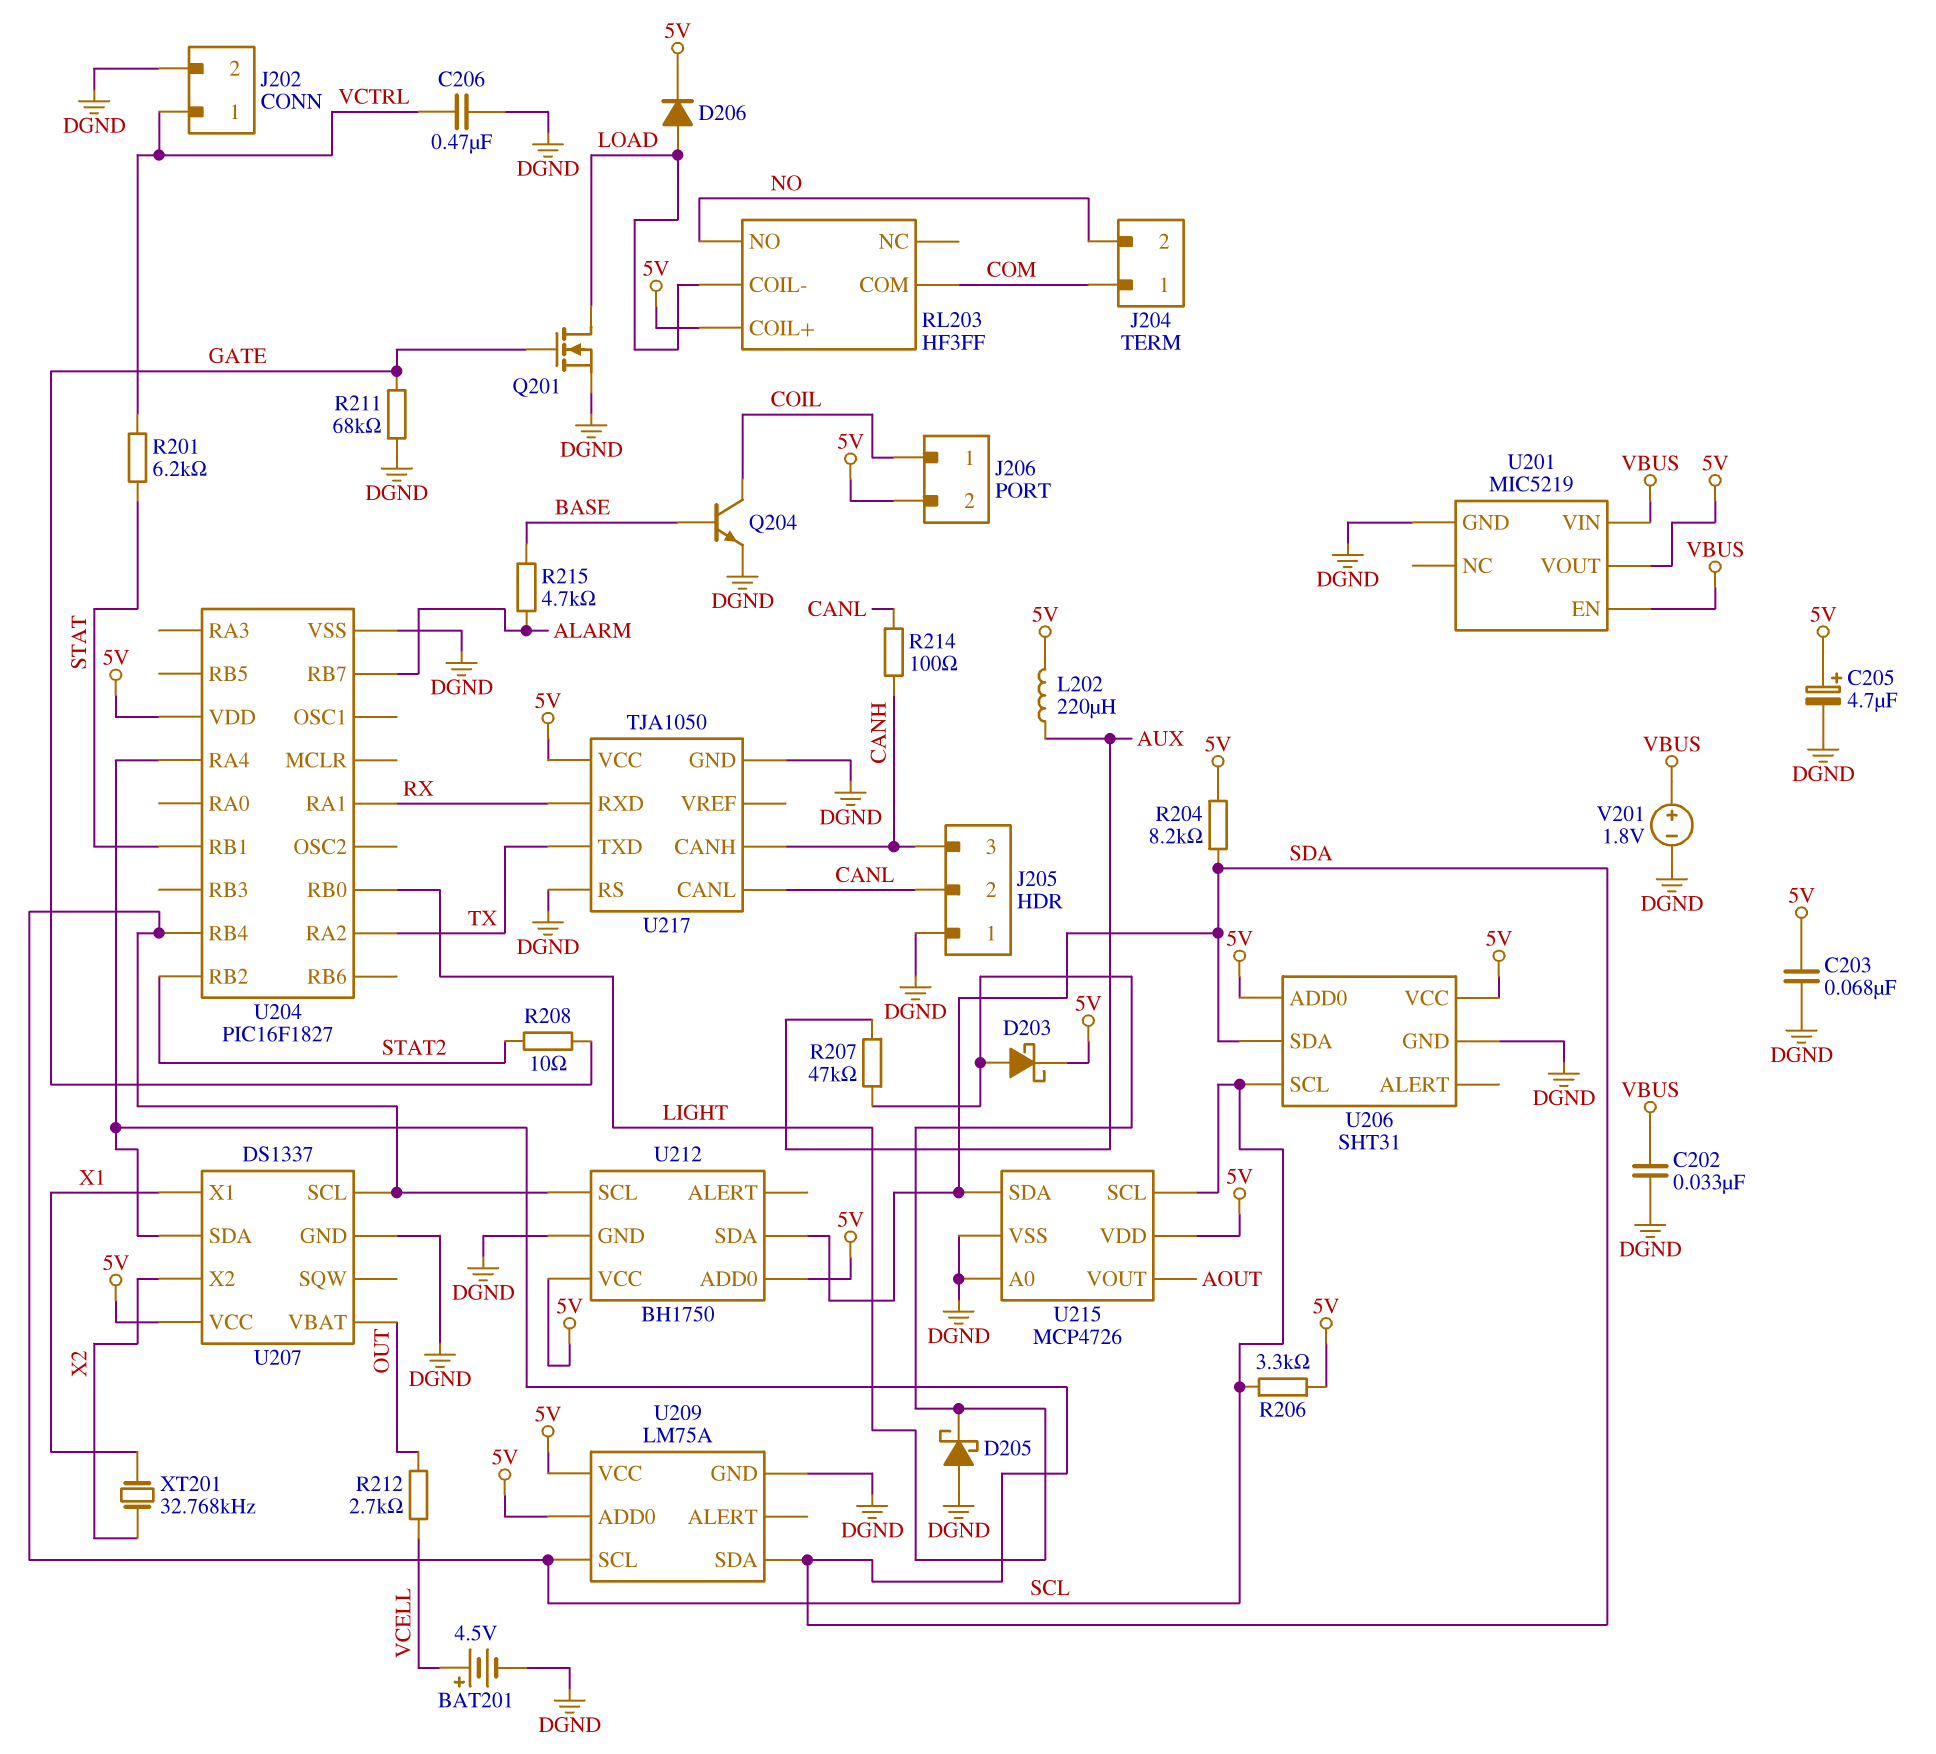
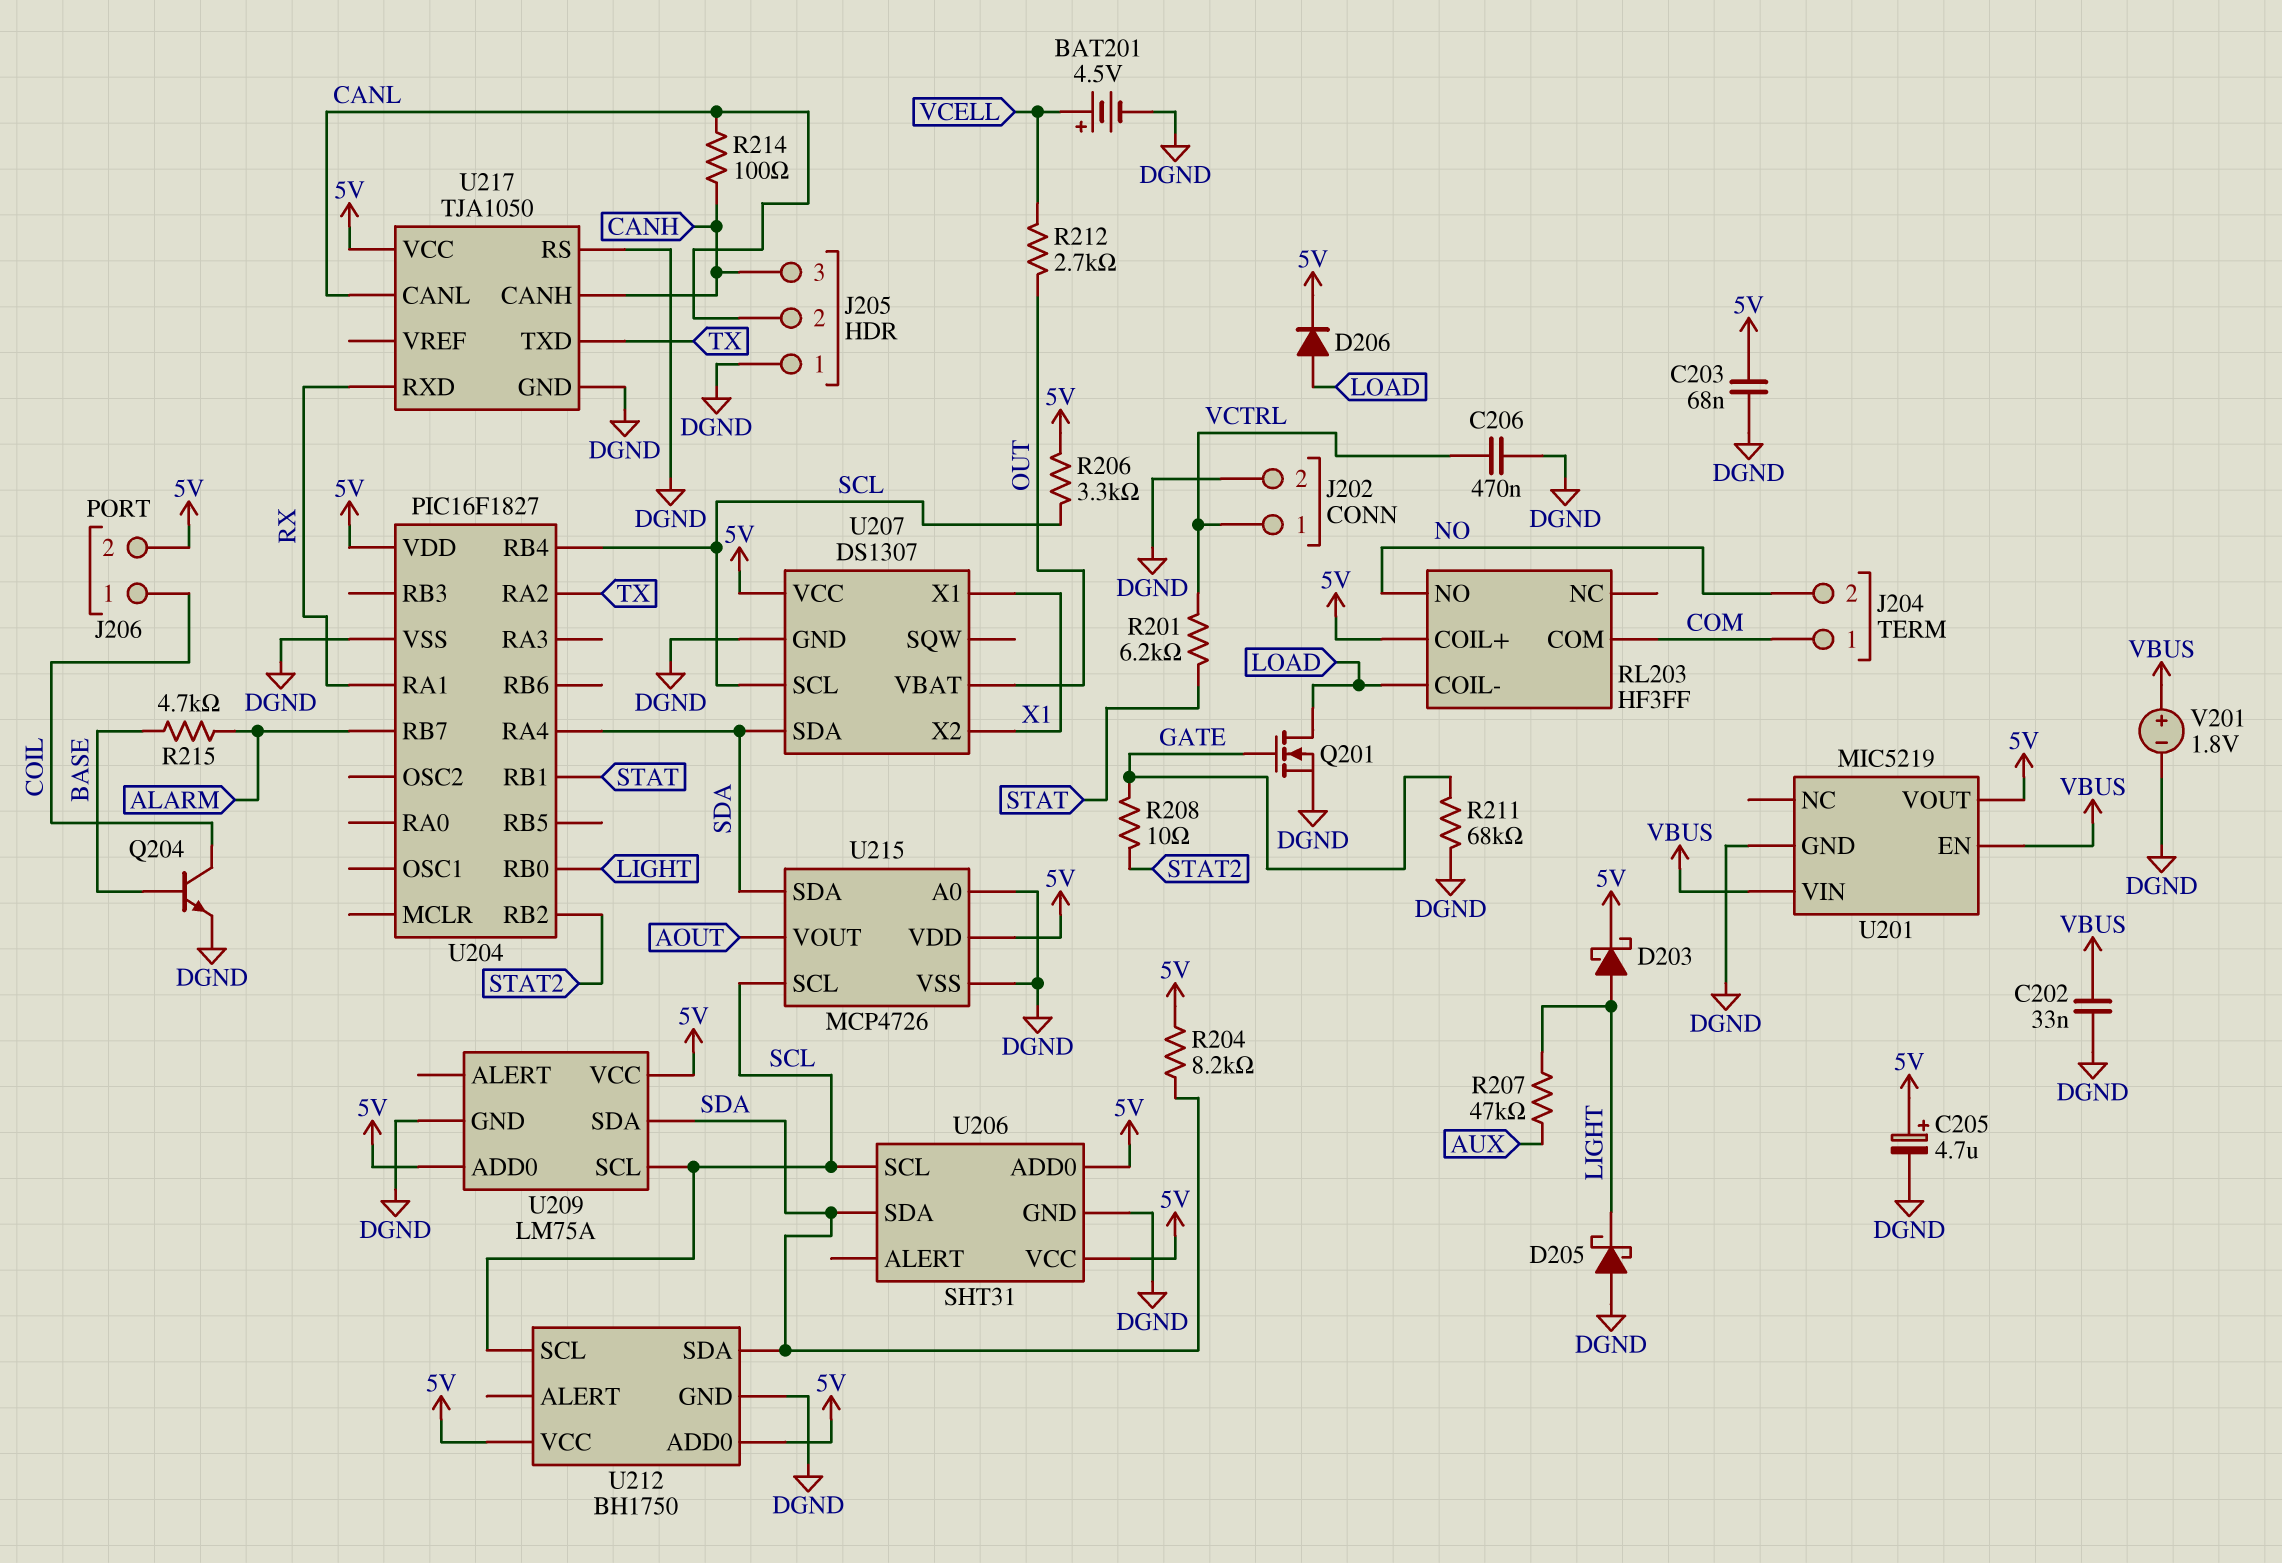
L202: 220uH (5V, AUX) -> none
U207: DS1337 -> DS1307
U207 pin X2: X2 -> X1
XT201: 32.768kHz (X1, X2) -> none

